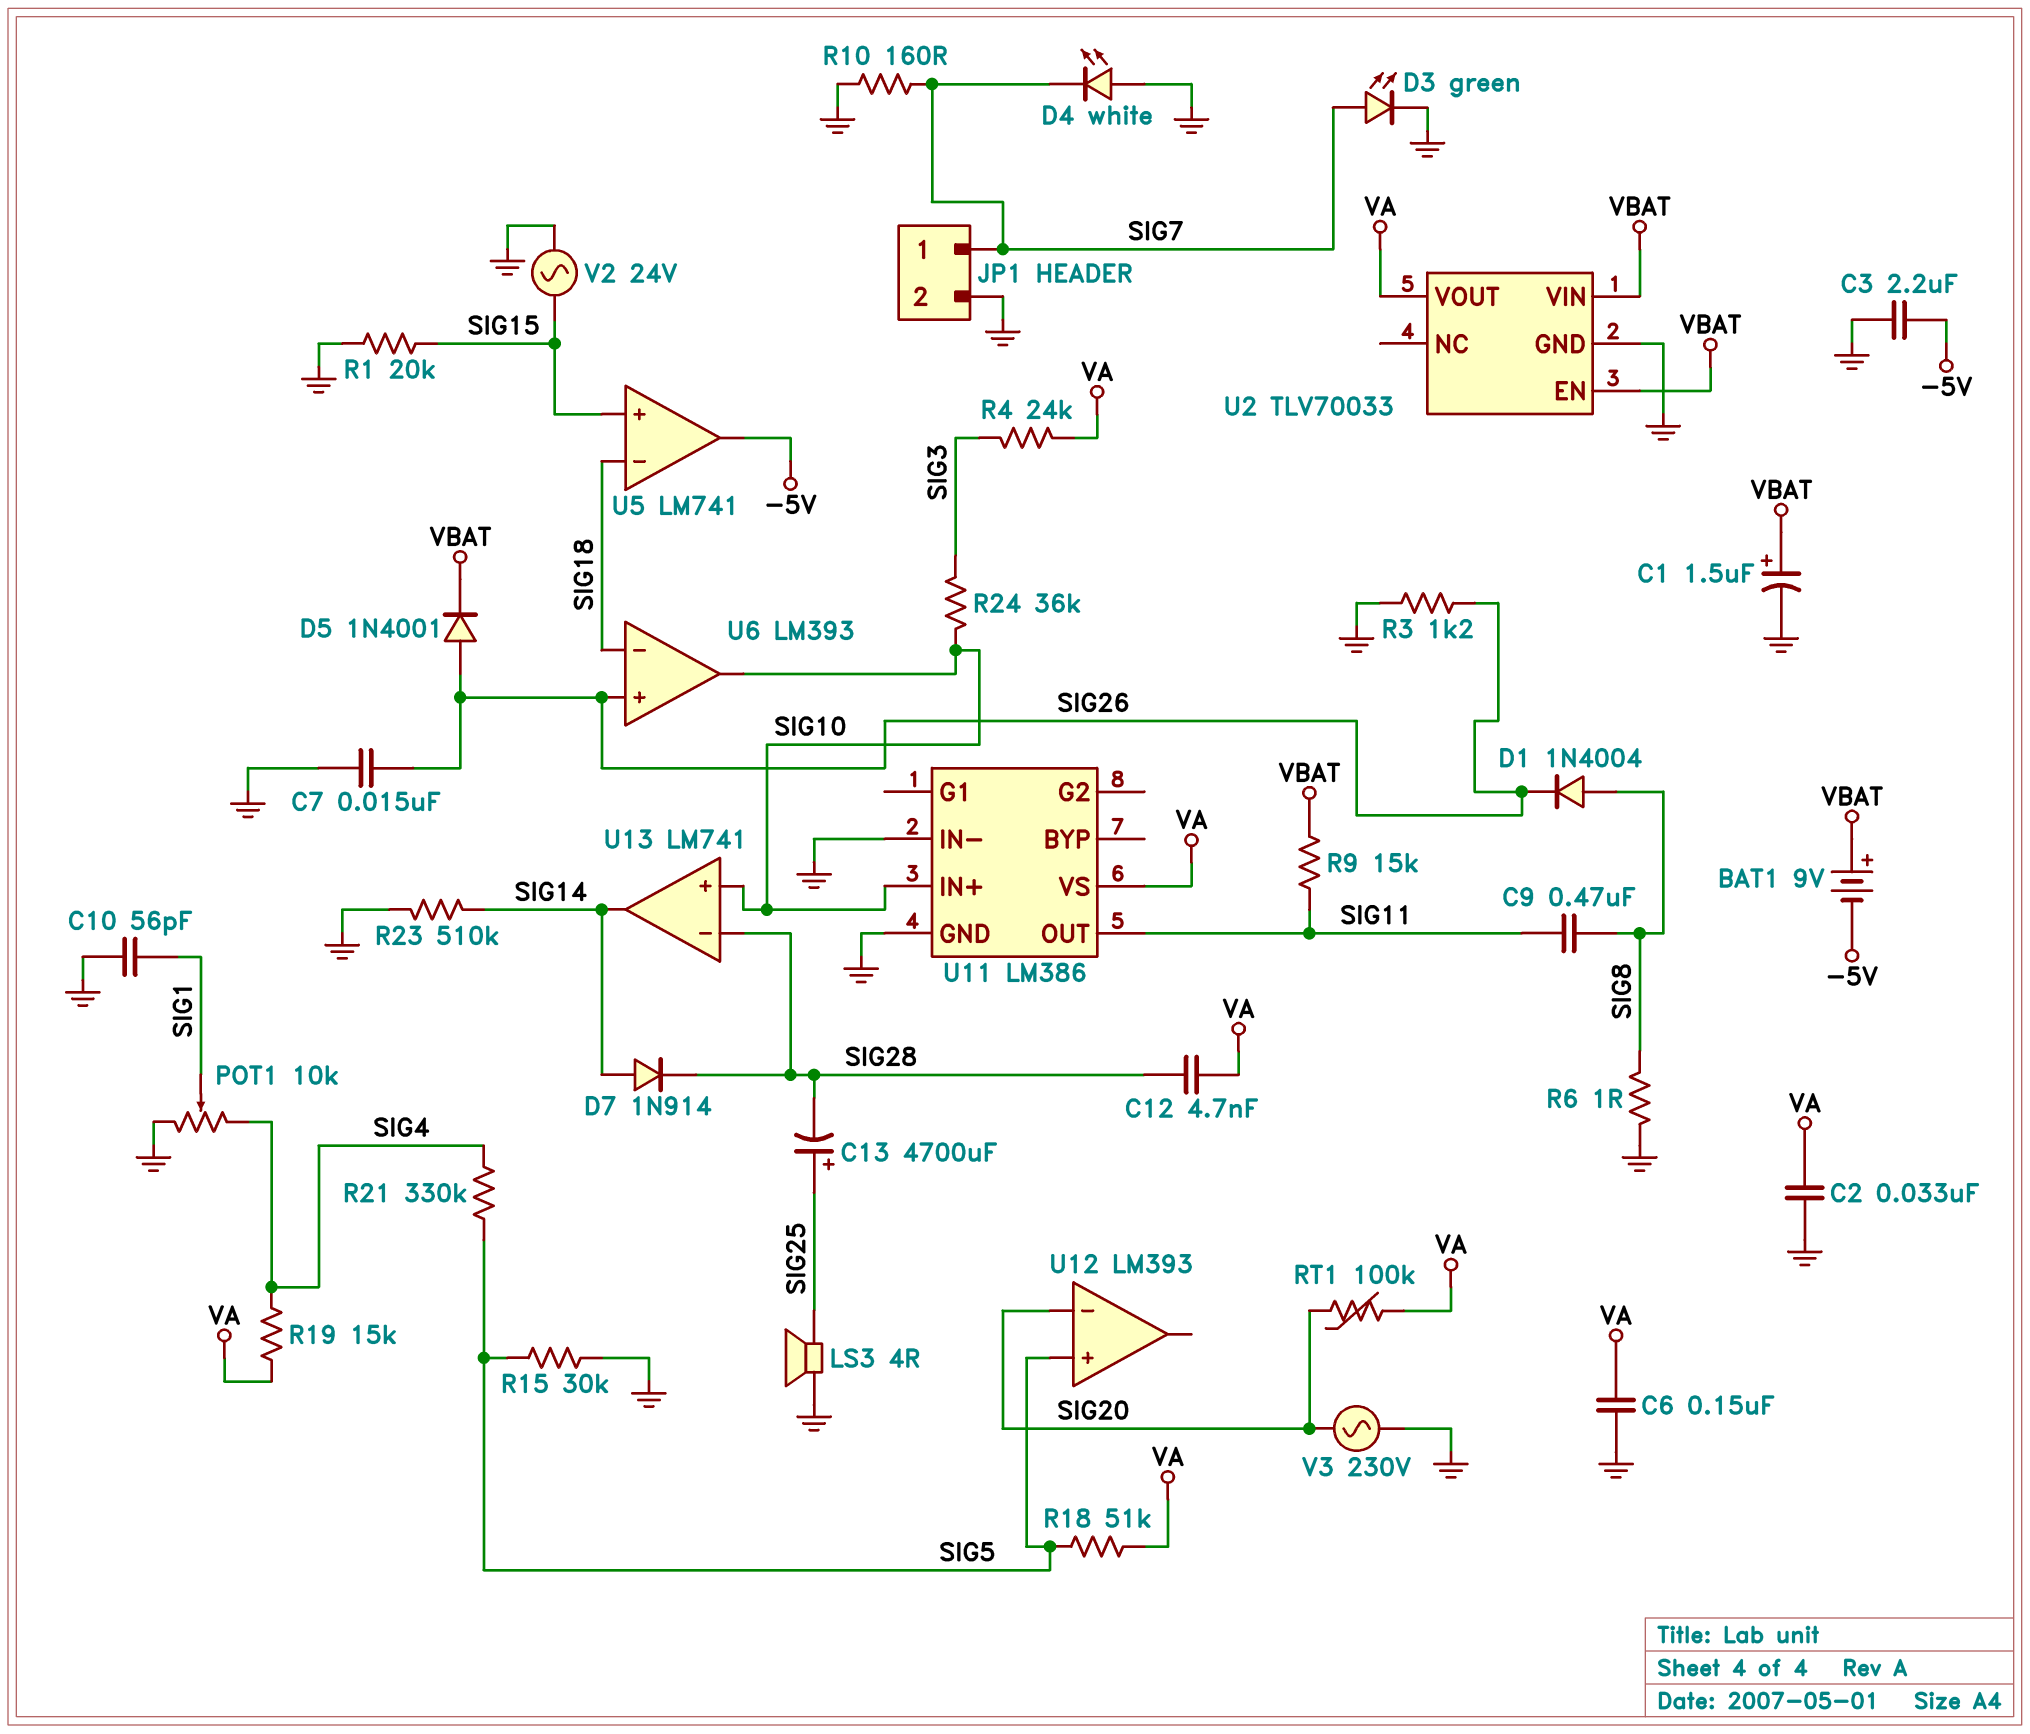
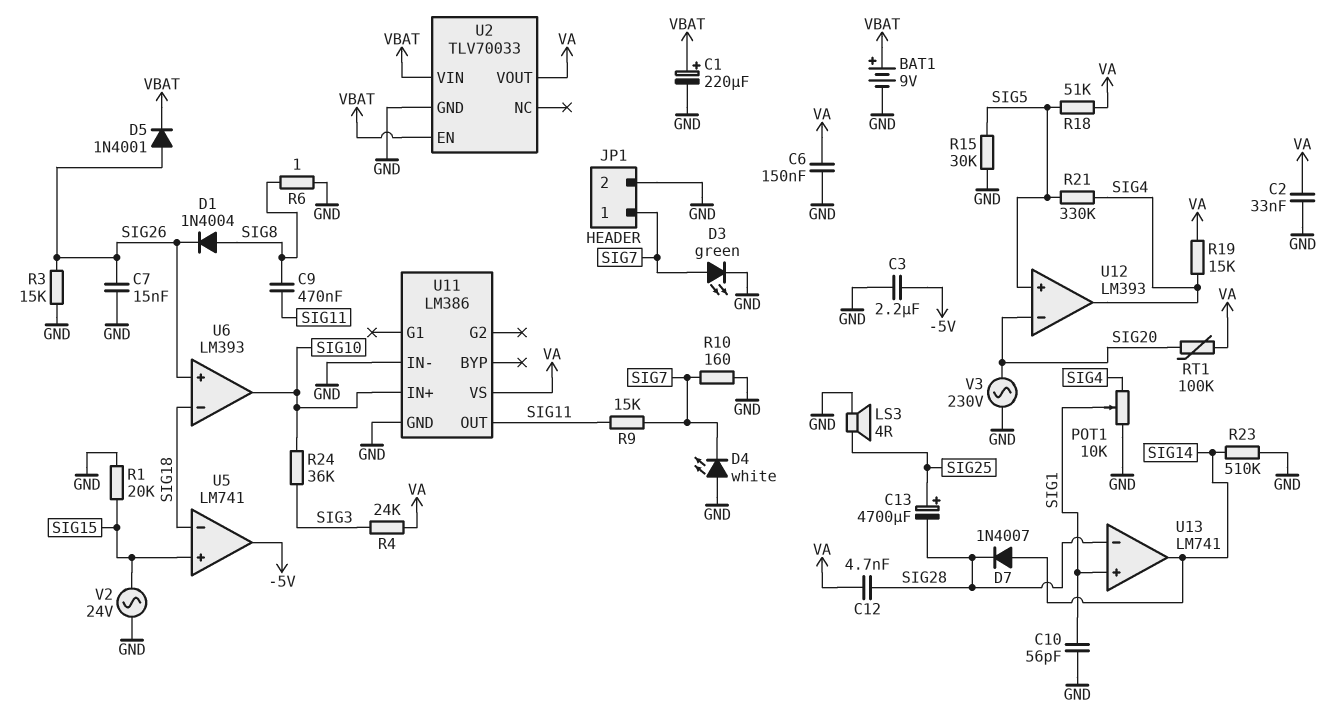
BAT1: 9V (plus VBAT, minus -5V) -> 9V (plus VBAT, minus GND)
C1: 1.5uF (plus VBAT, minus GND) -> 220uF (plus VBAT, minus GND)
D7: diode 1N914 (A SIG14, K SIG28) -> diode 1N4007 (A SIG14, K SIG28)
R3: 1.2k (GND, SIG26) -> 15k (GND, SIG26)
R9: 15k (SIG11, VBAT) -> 15k (SIG7, SIG11)
U12 pin out: none -> SIG4
U13 pin in+: SIG10 -> SIG1

